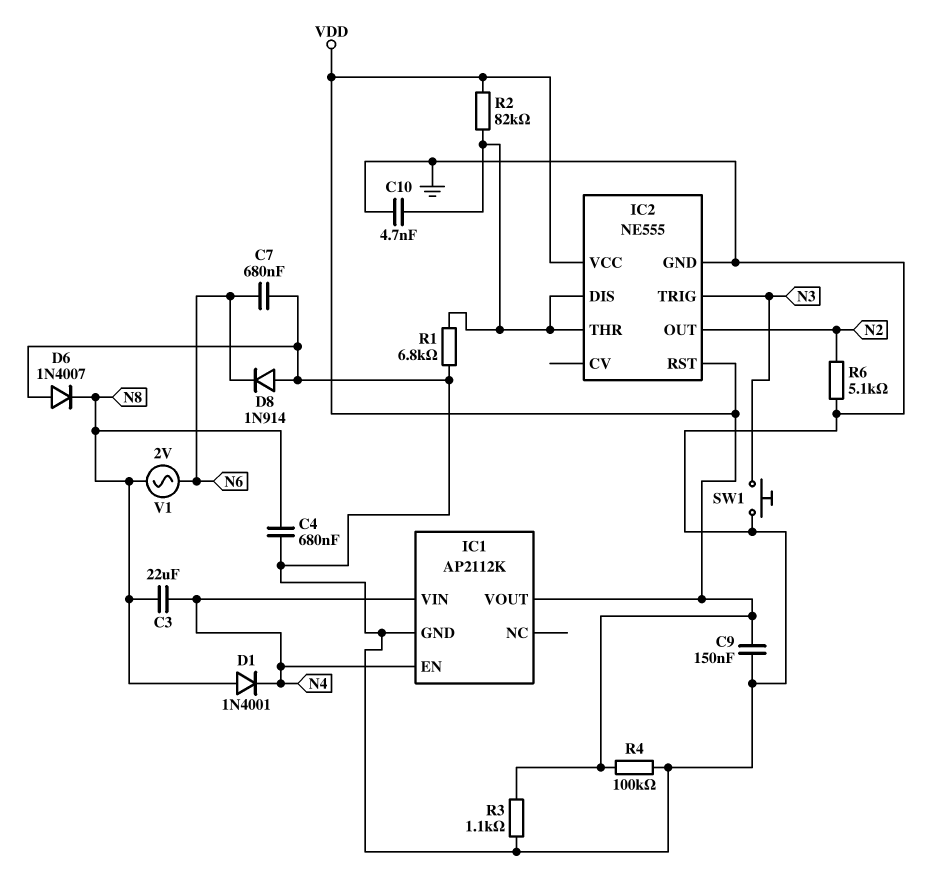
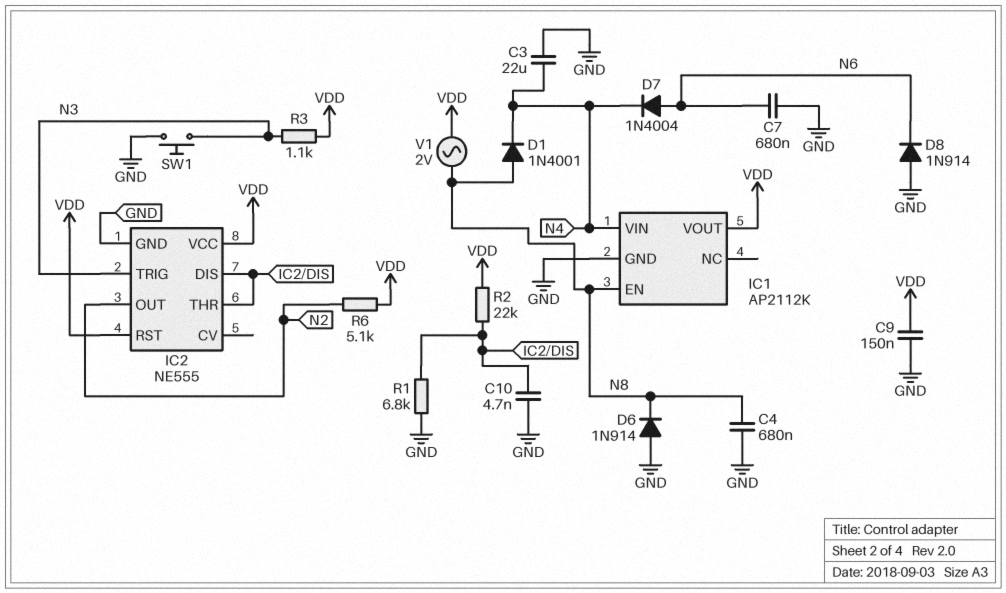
C3: 22uF (N4, N8) -> 22uF (GND, N4)
D6: diode 1N4007 (A GND, K N8) -> diode 1N914 (A GND, K N8)
D7: none -> diode 1N4004 (A N6, K N4)
IC1 pin EN: N4 -> N8
R2: 82k (IC2/DIS, VDD) -> 22k (IC2/DIS, VDD)
R3: 1.1k (GND, VDD) -> 1.1k (N3, VDD)
R4: 100k (GND, VDD) -> none
R6: 5.1k (GND, N2) -> 5.1k (N2, VDD)
V1: AC 2V (N6, N8) -> AC 2V (N8, VDD)

